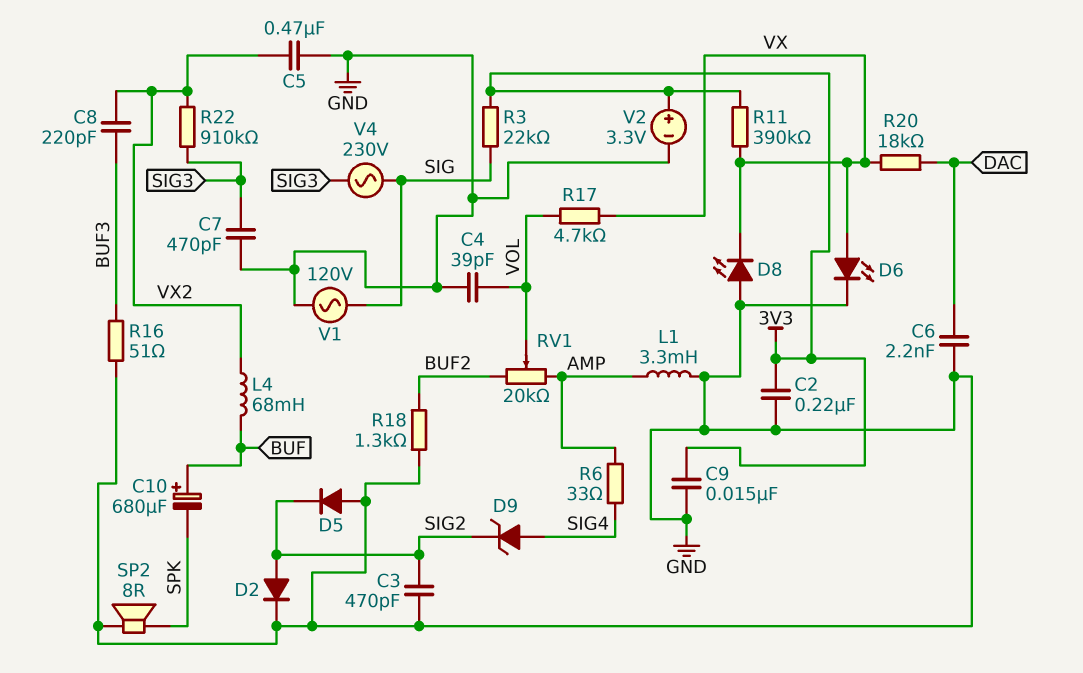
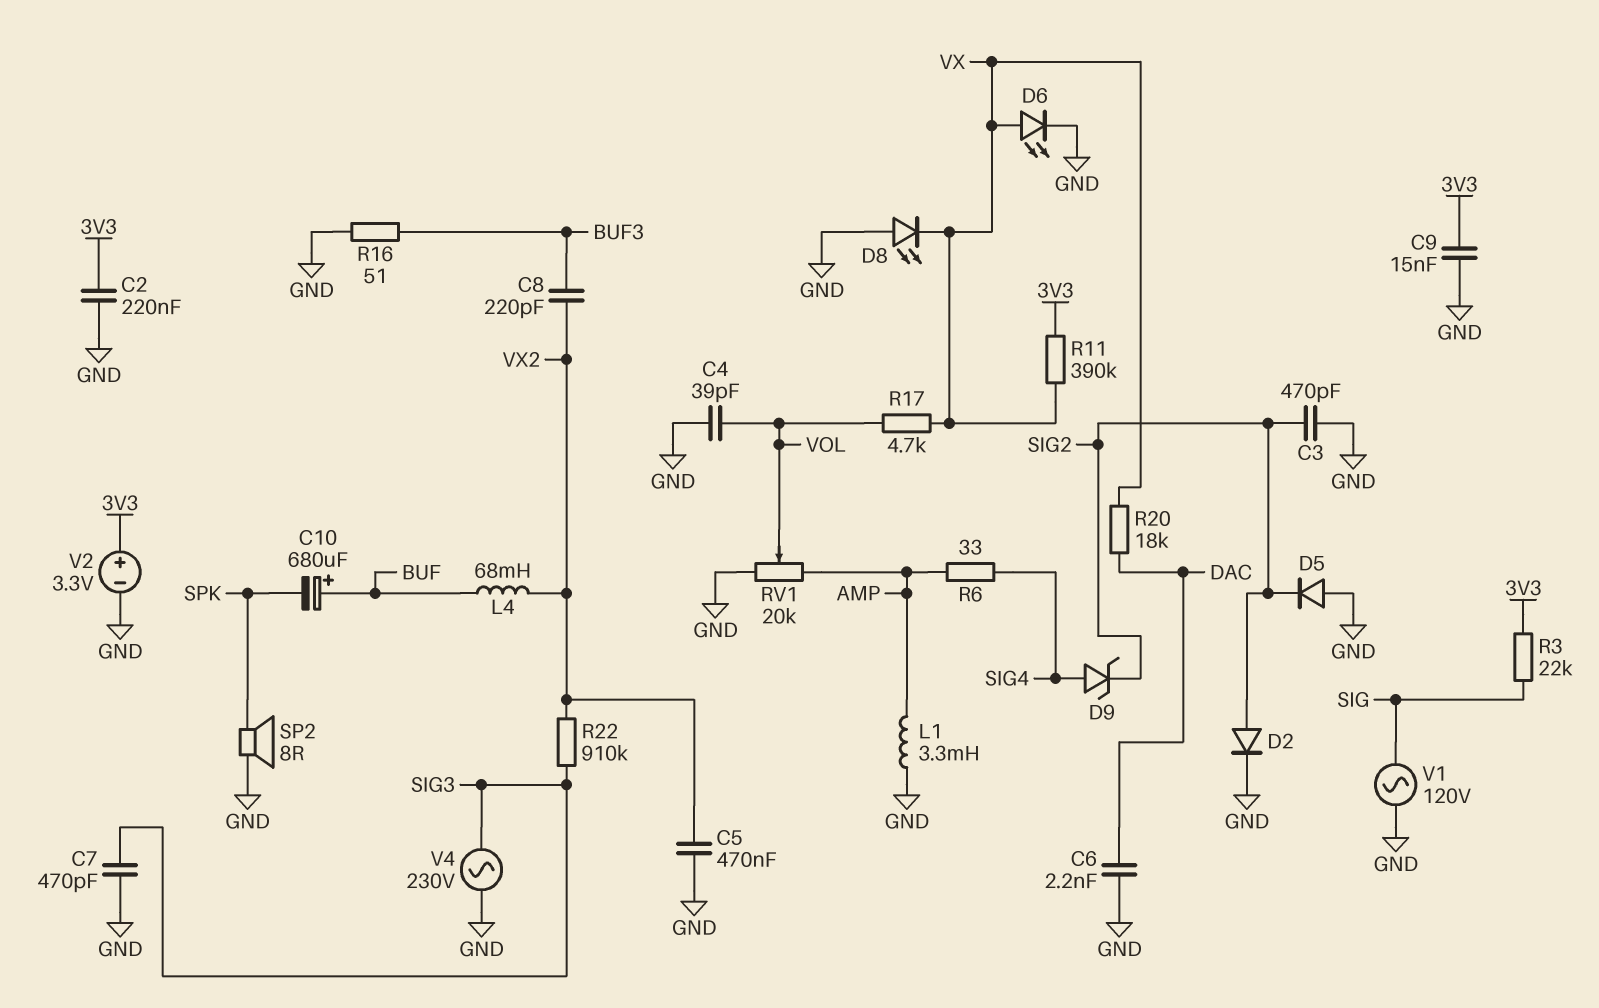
R18: 1.3k (BUF2, GND) -> none
RV1: 20k (AMP, BUF2, wiper VOL) -> 20k (AMP, GND, wiper VOL)
V4: AC 230V (SIG, SIG3) -> AC 230V (GND, SIG3)

